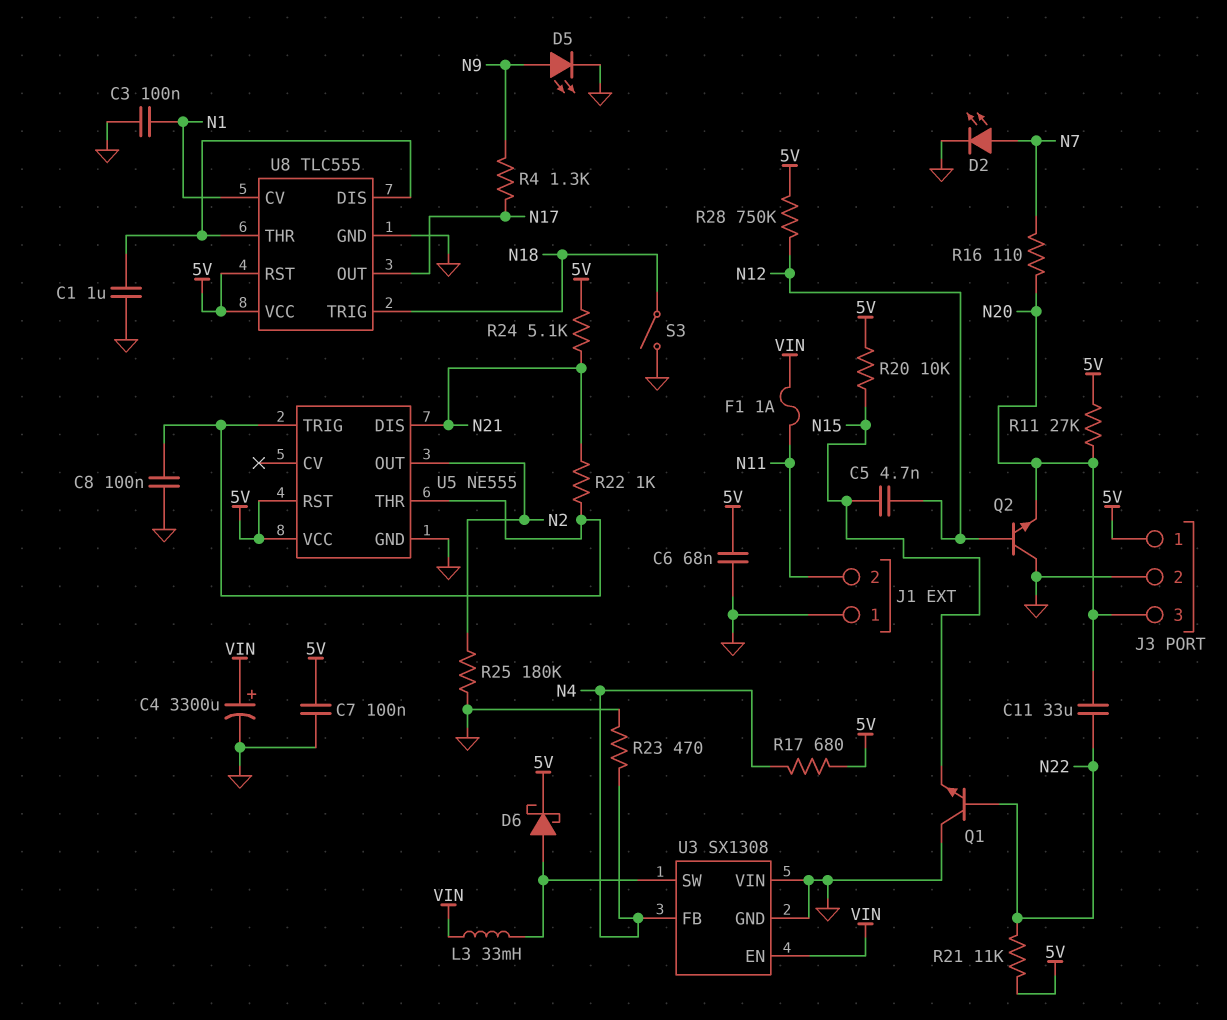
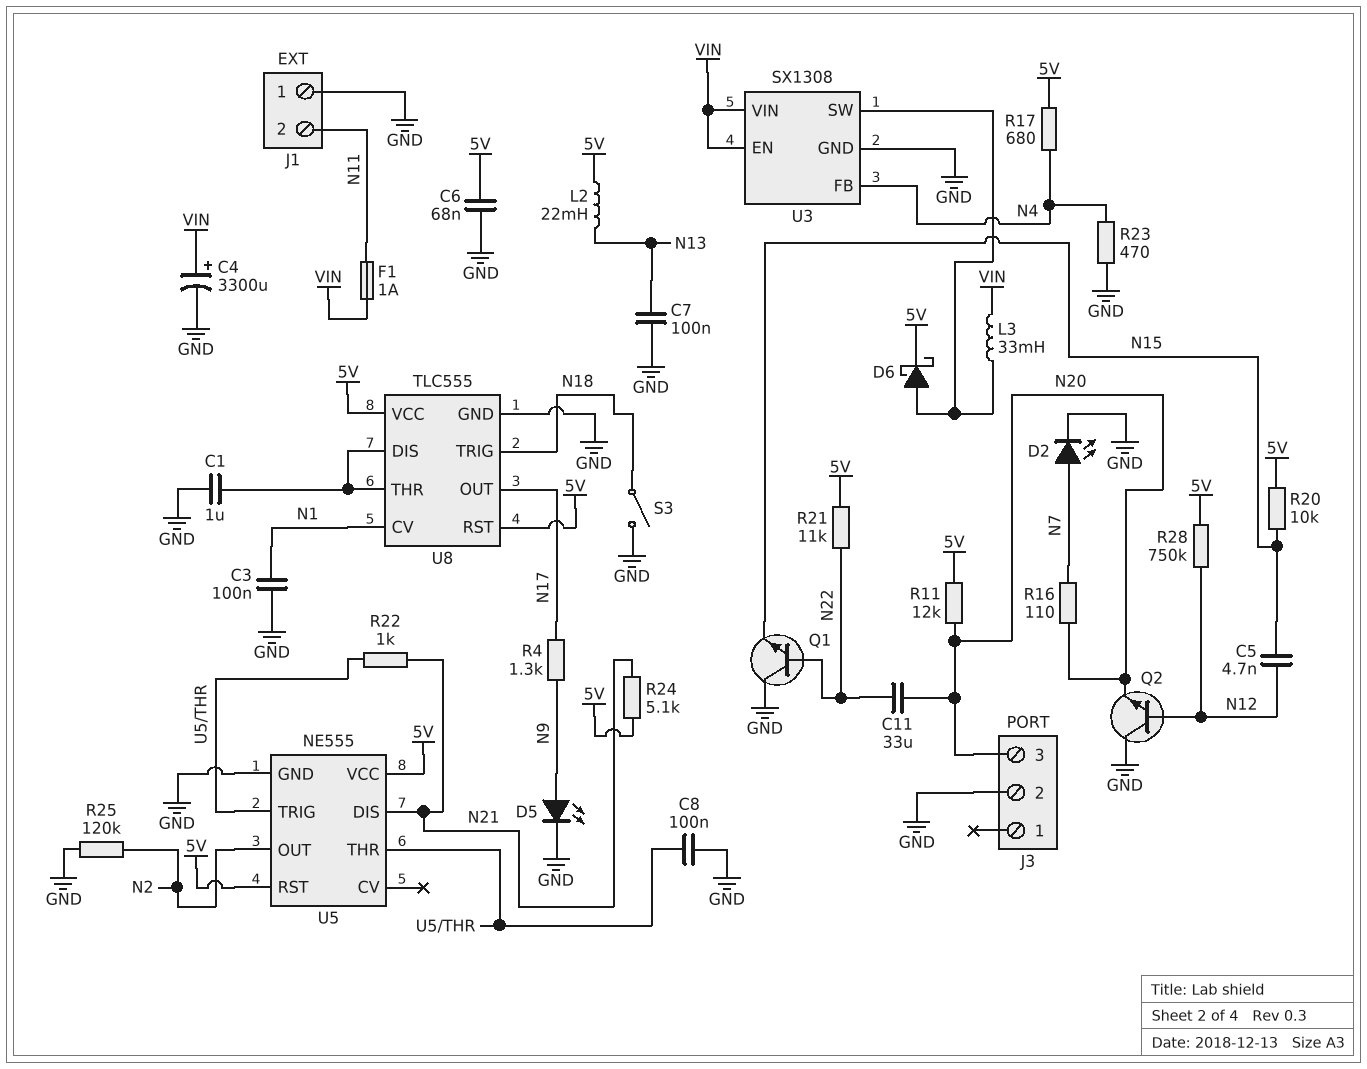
C7: 100nF (5V, GND) -> 100nF (GND, N13)
J3 pin 1: 5V -> none
L2: none -> 22mH (5V, N13)
R11: 27k (5V, N20) -> 12k (5V, N20)
R25: 180k (GND, N2) -> 120k (GND, N2)
U3 pin VIN: GND -> VIN

